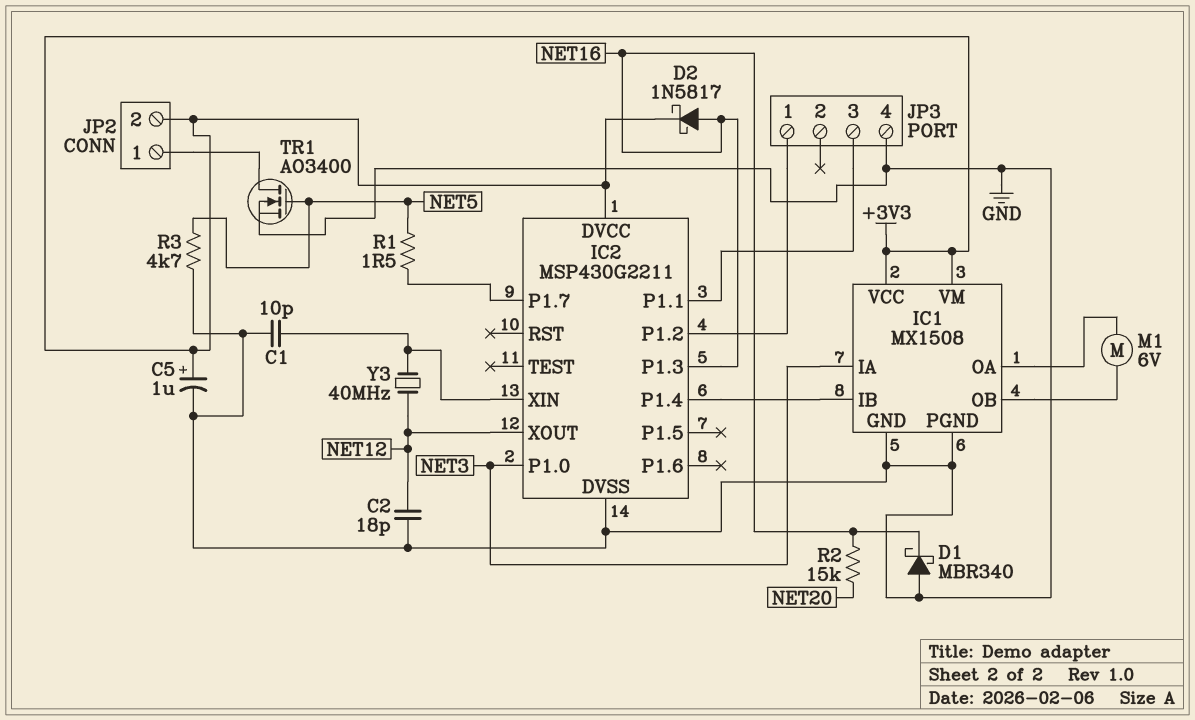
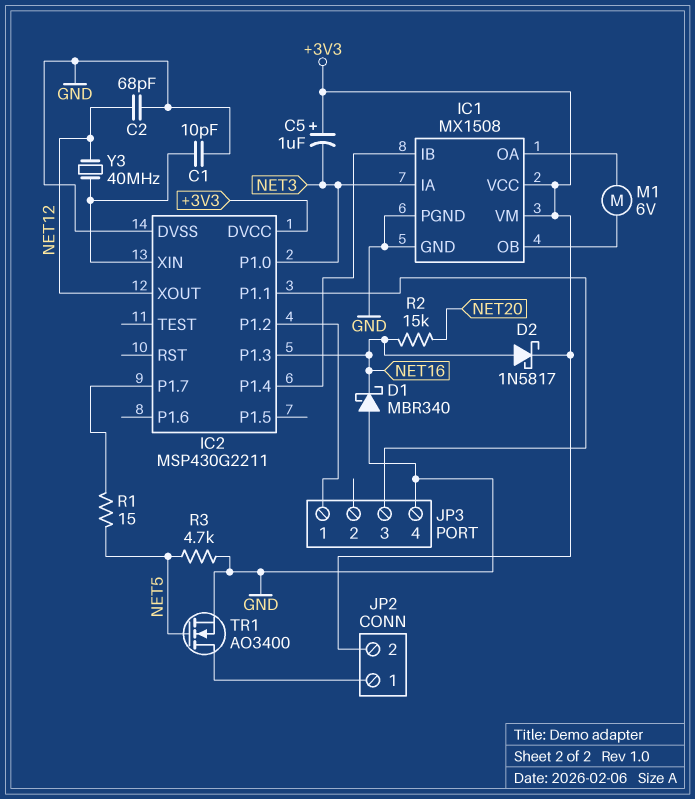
C2: 18pF (GND, NET12) -> 68pF (GND, NET12)
C5: 1uF (plus +3V3, minus GND) -> 1uF (plus +3V3, minus NET3)
R1: 1.5 (IC2/P1.7, NET5) -> 15 (IC2/P1.7, NET5)

